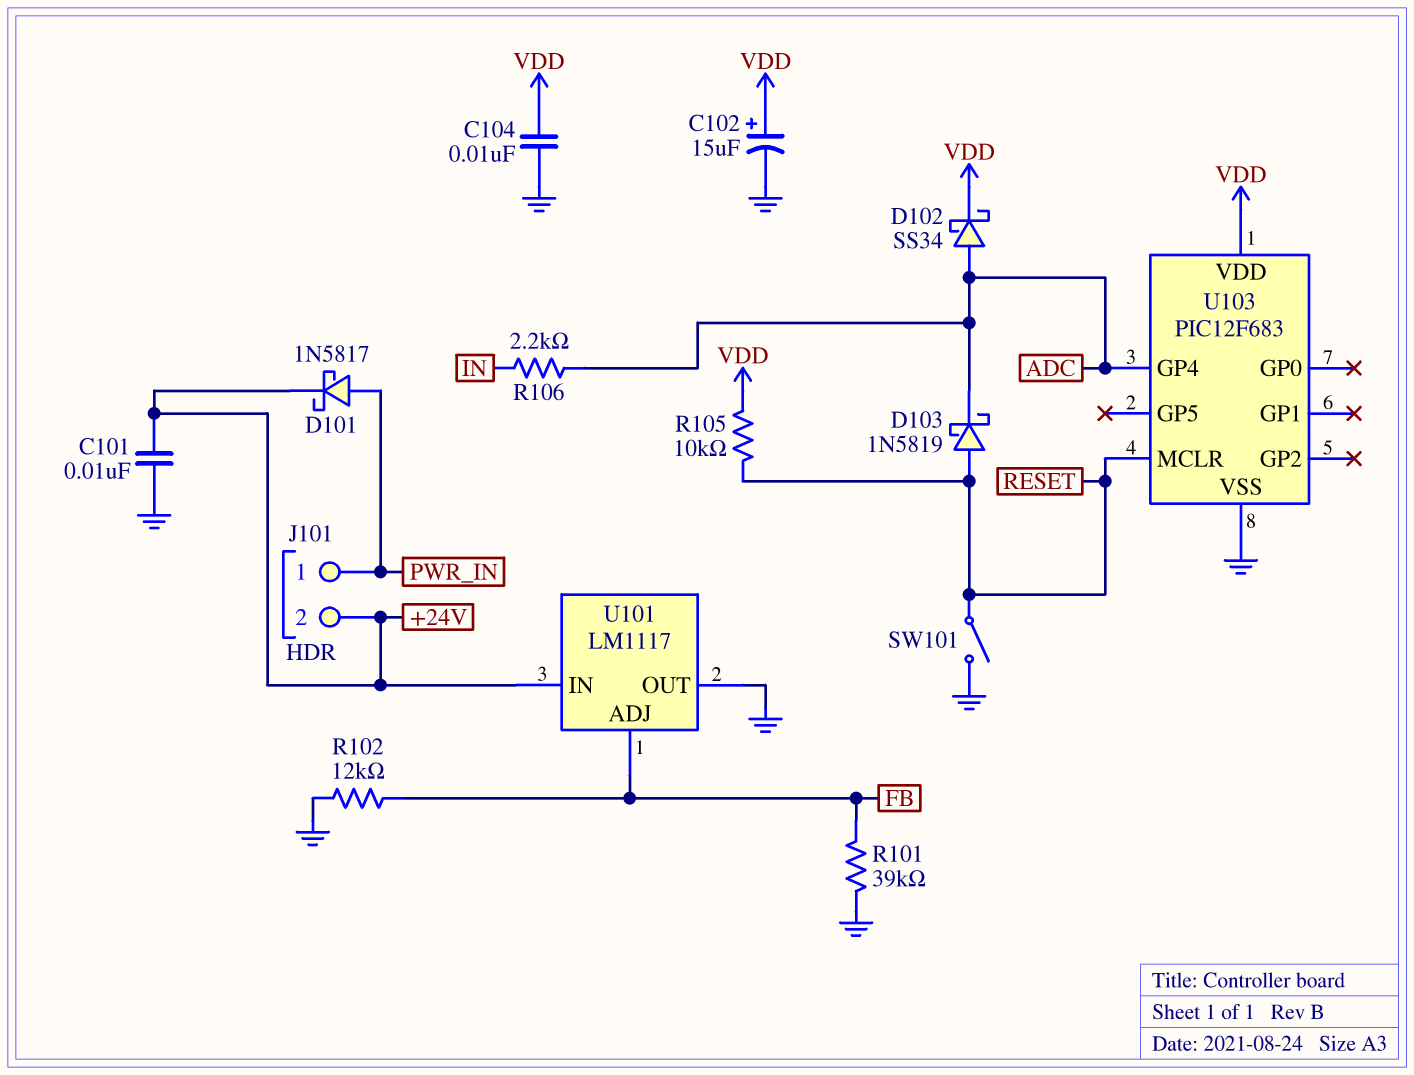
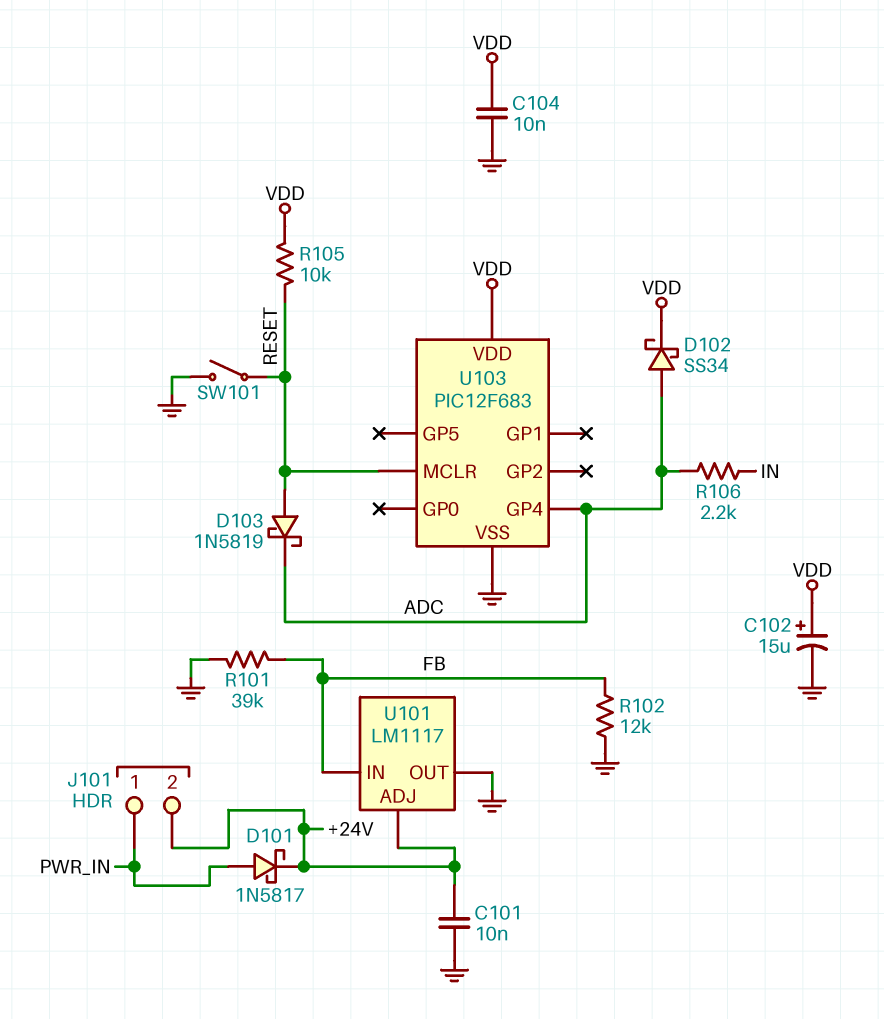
U101 pin ADJ: FB -> +24V
U101 pin IN: +24V -> FB

